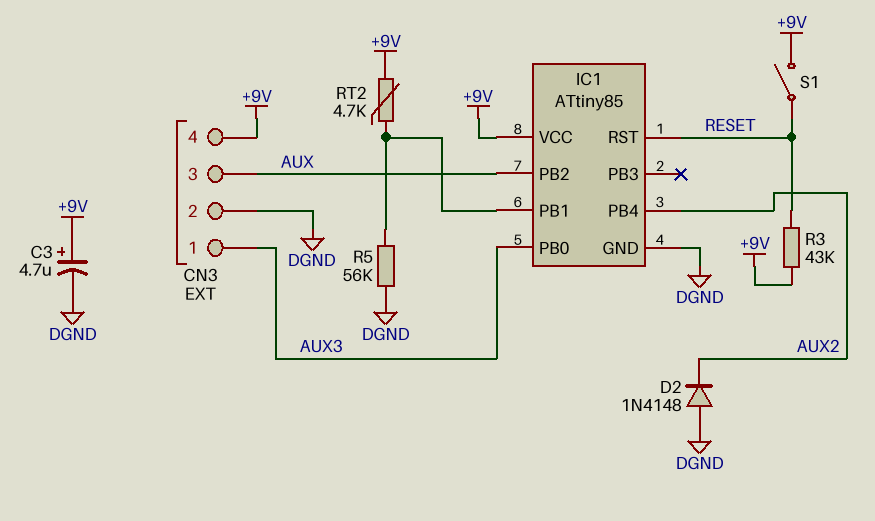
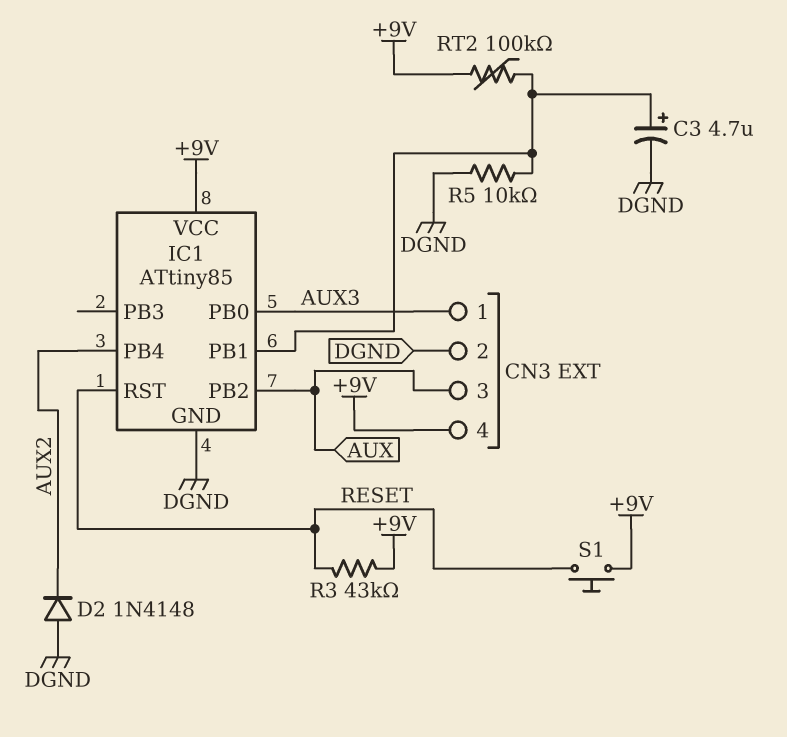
C3: 4.7uF (plus +9V, minus DGND) -> 4.7uF (plus IC1/PB1, minus DGND)
R5: 56k (DGND, IC1/PB1) -> 10k (DGND, IC1/PB1)
RT2: 4.7k (+9V, IC1/PB1) -> 100k (+9V, IC1/PB1)
S1: switch (+9V, RESET) -> button (+9V, RESET)

